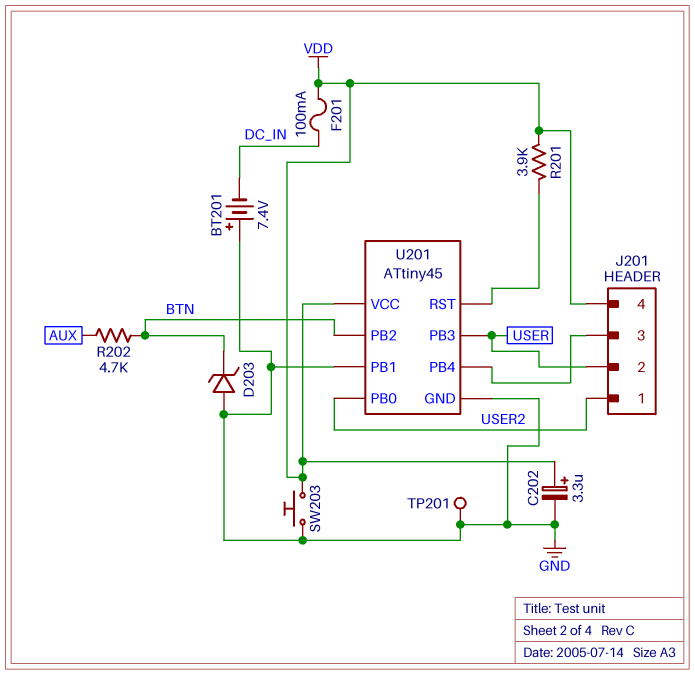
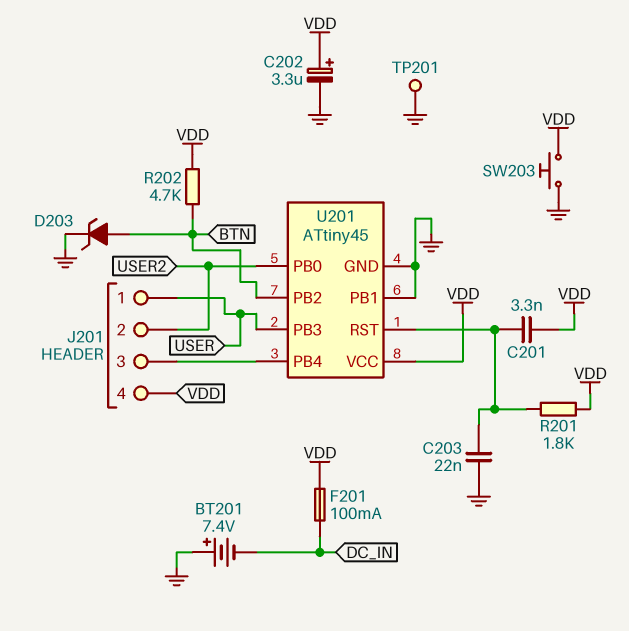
C201: none -> 3.3nF (U201/RST, VDD)
C203: none -> 22nF (GND, U201/RST)
D203: zener (A GND, K BTN) -> zener (A BTN, K GND)
J201 pin 1: USER2 -> USER
J201 pin 2: USER -> USER2
R201: 3.9k (U201/RST, VDD) -> 1.8k (U201/RST, VDD)
R202: 4.7k (AUX, BTN) -> 4.7k (BTN, VDD)

